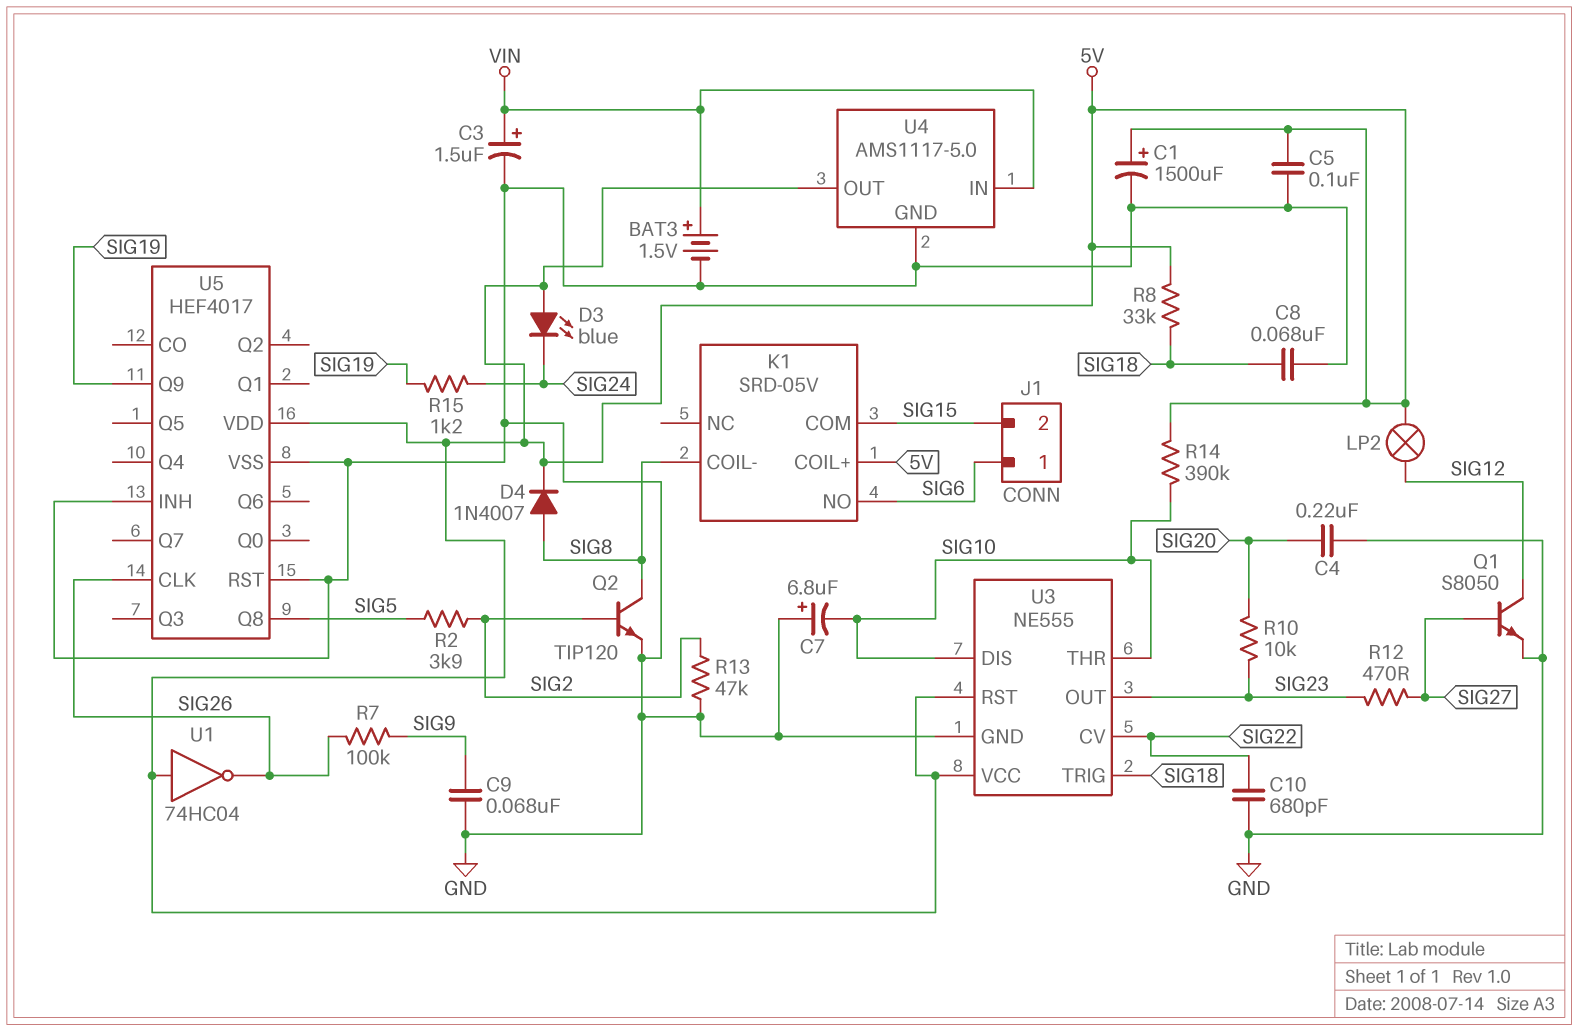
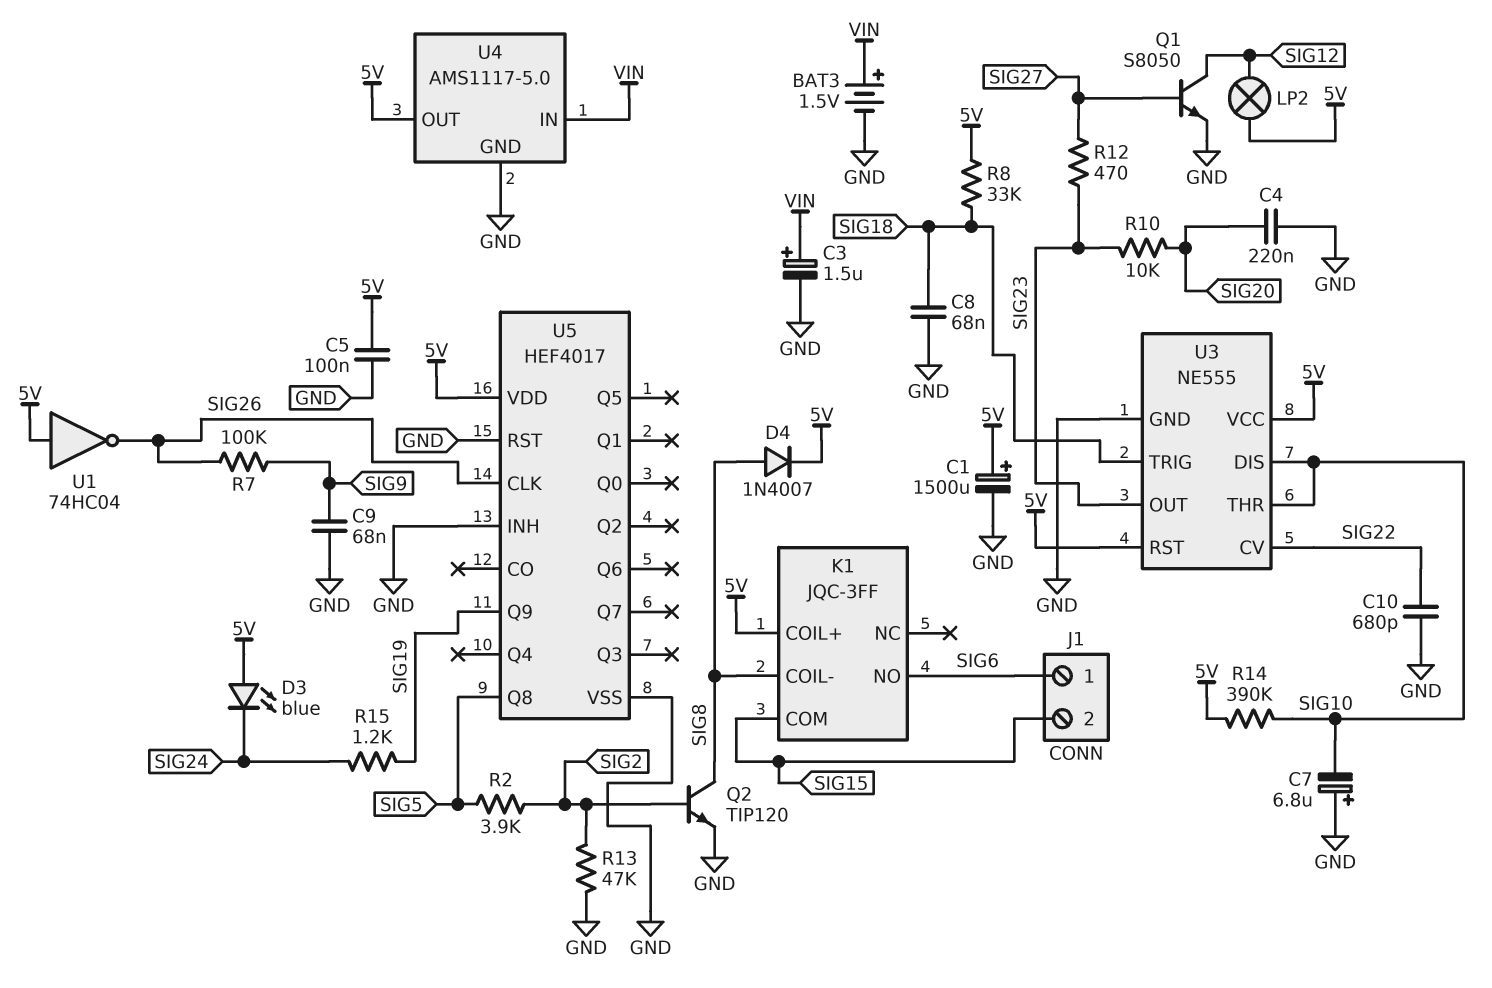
K1: SRD-05V -> JQC-3FF

